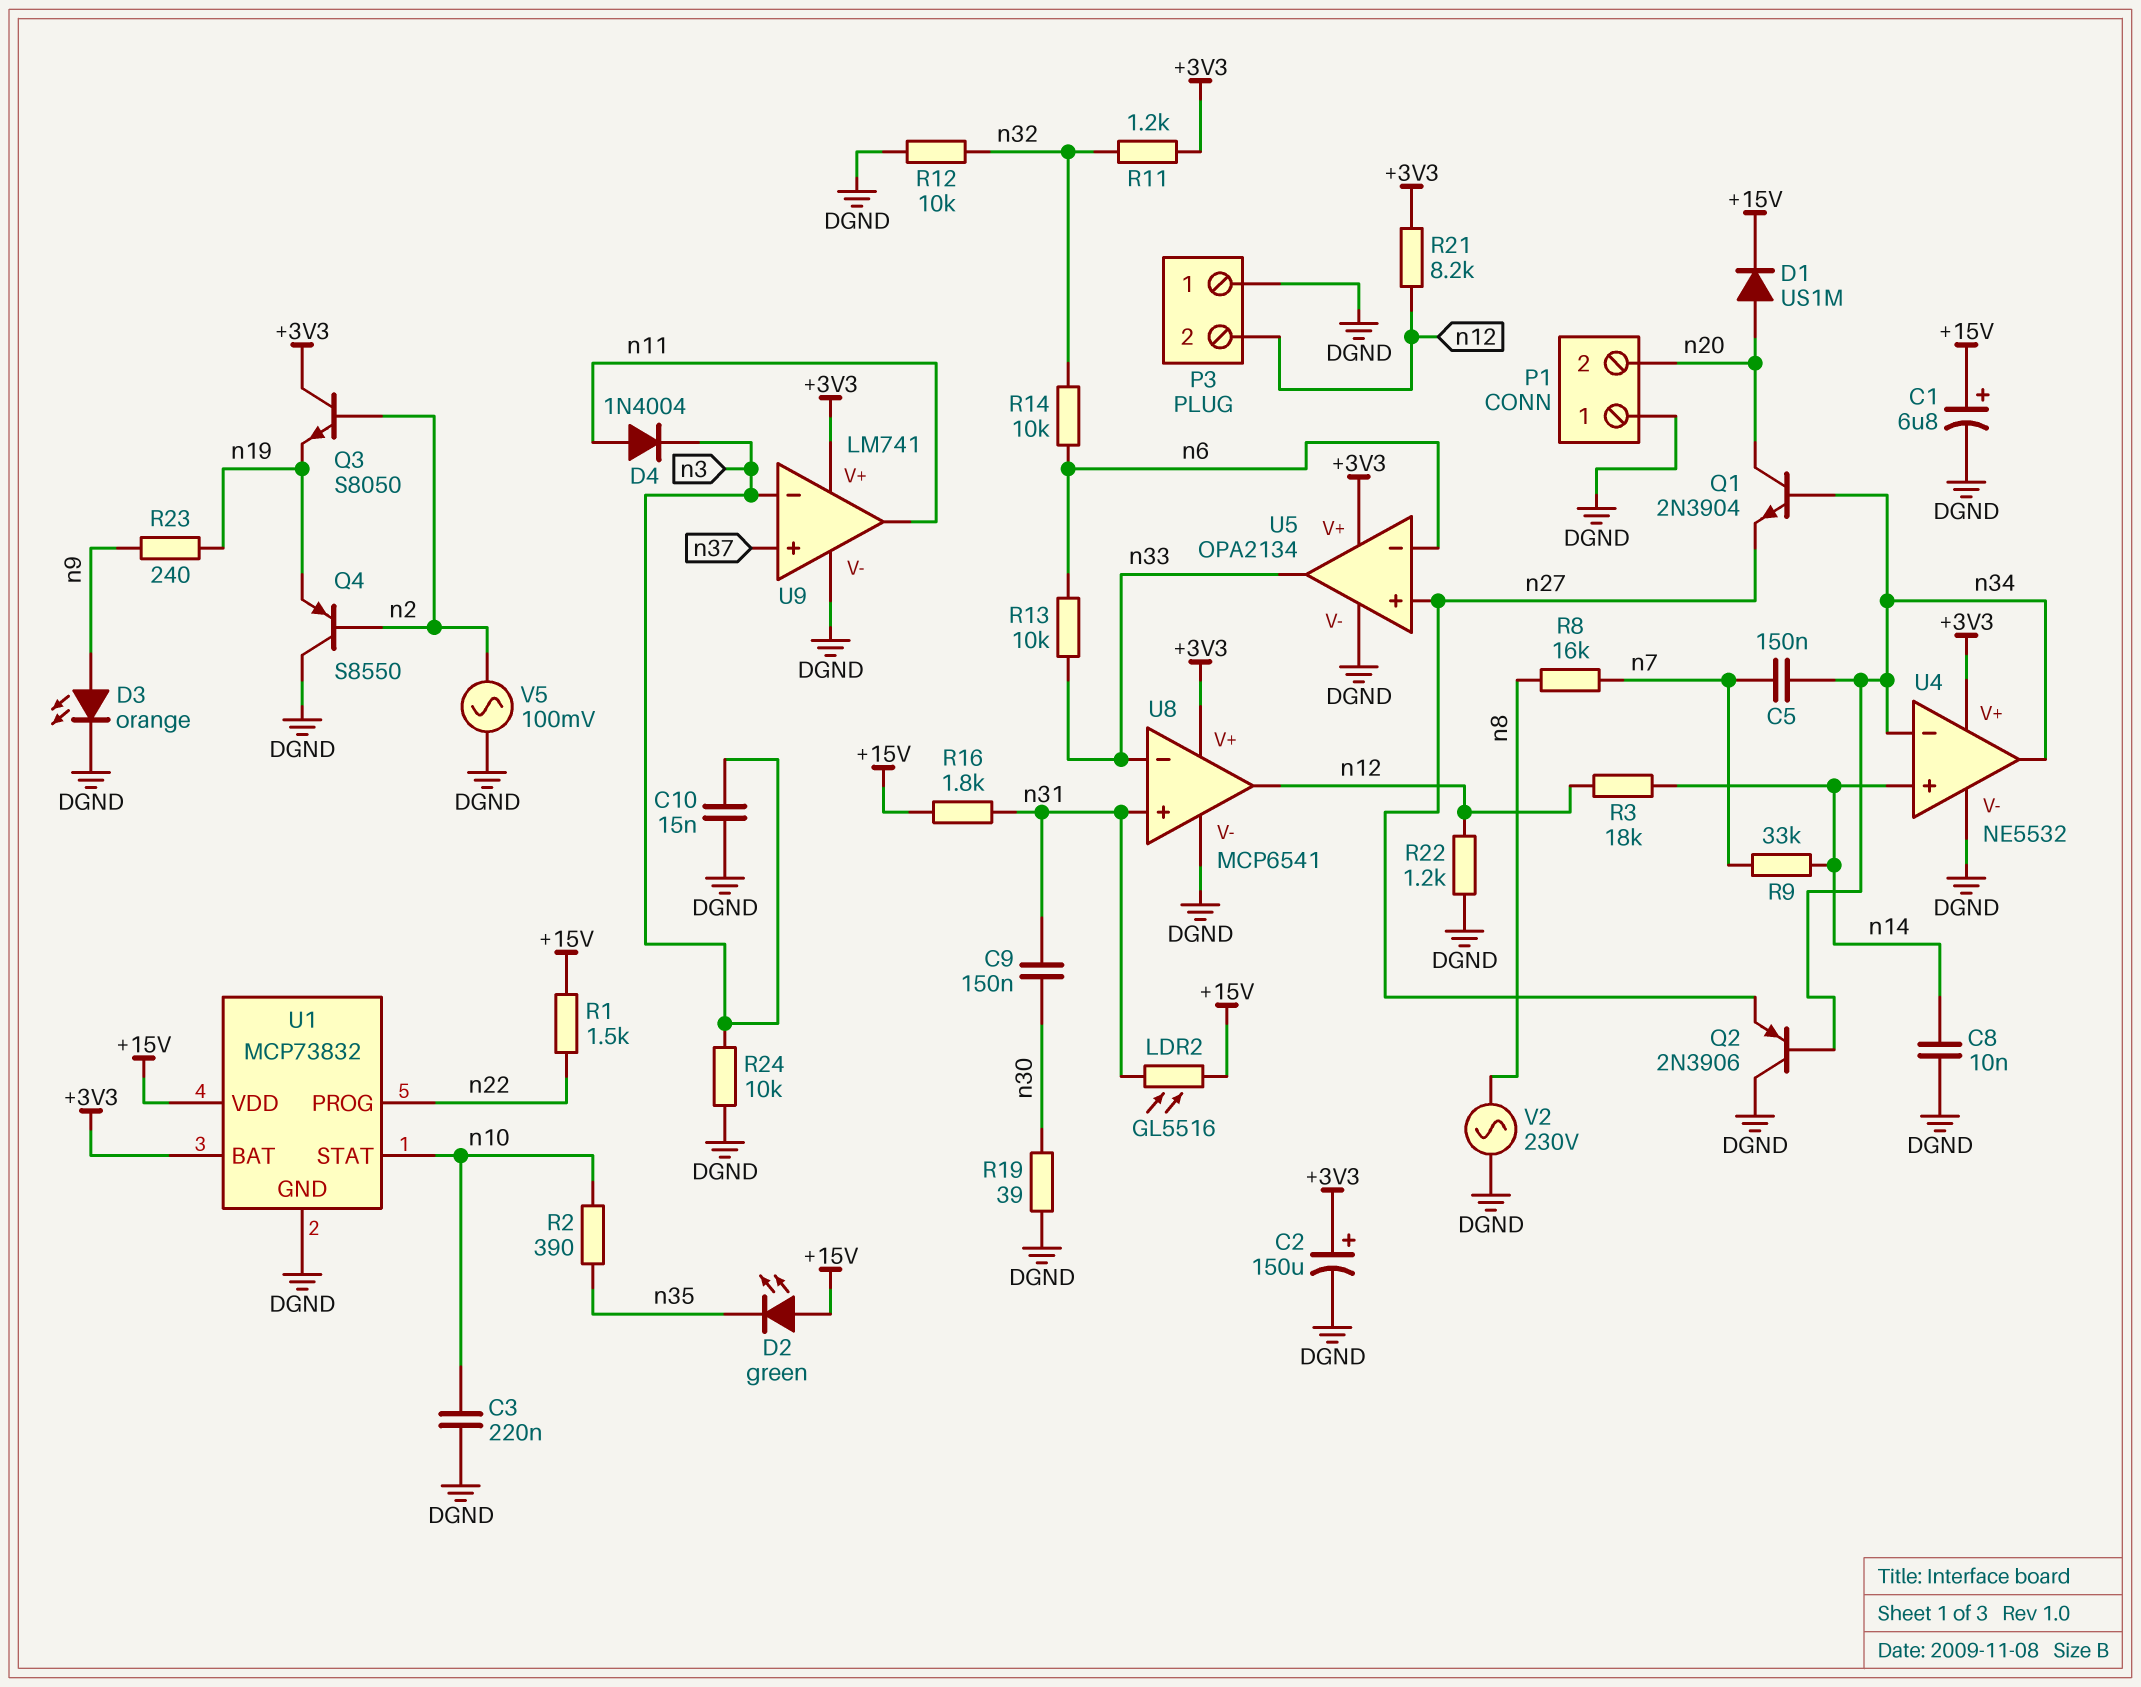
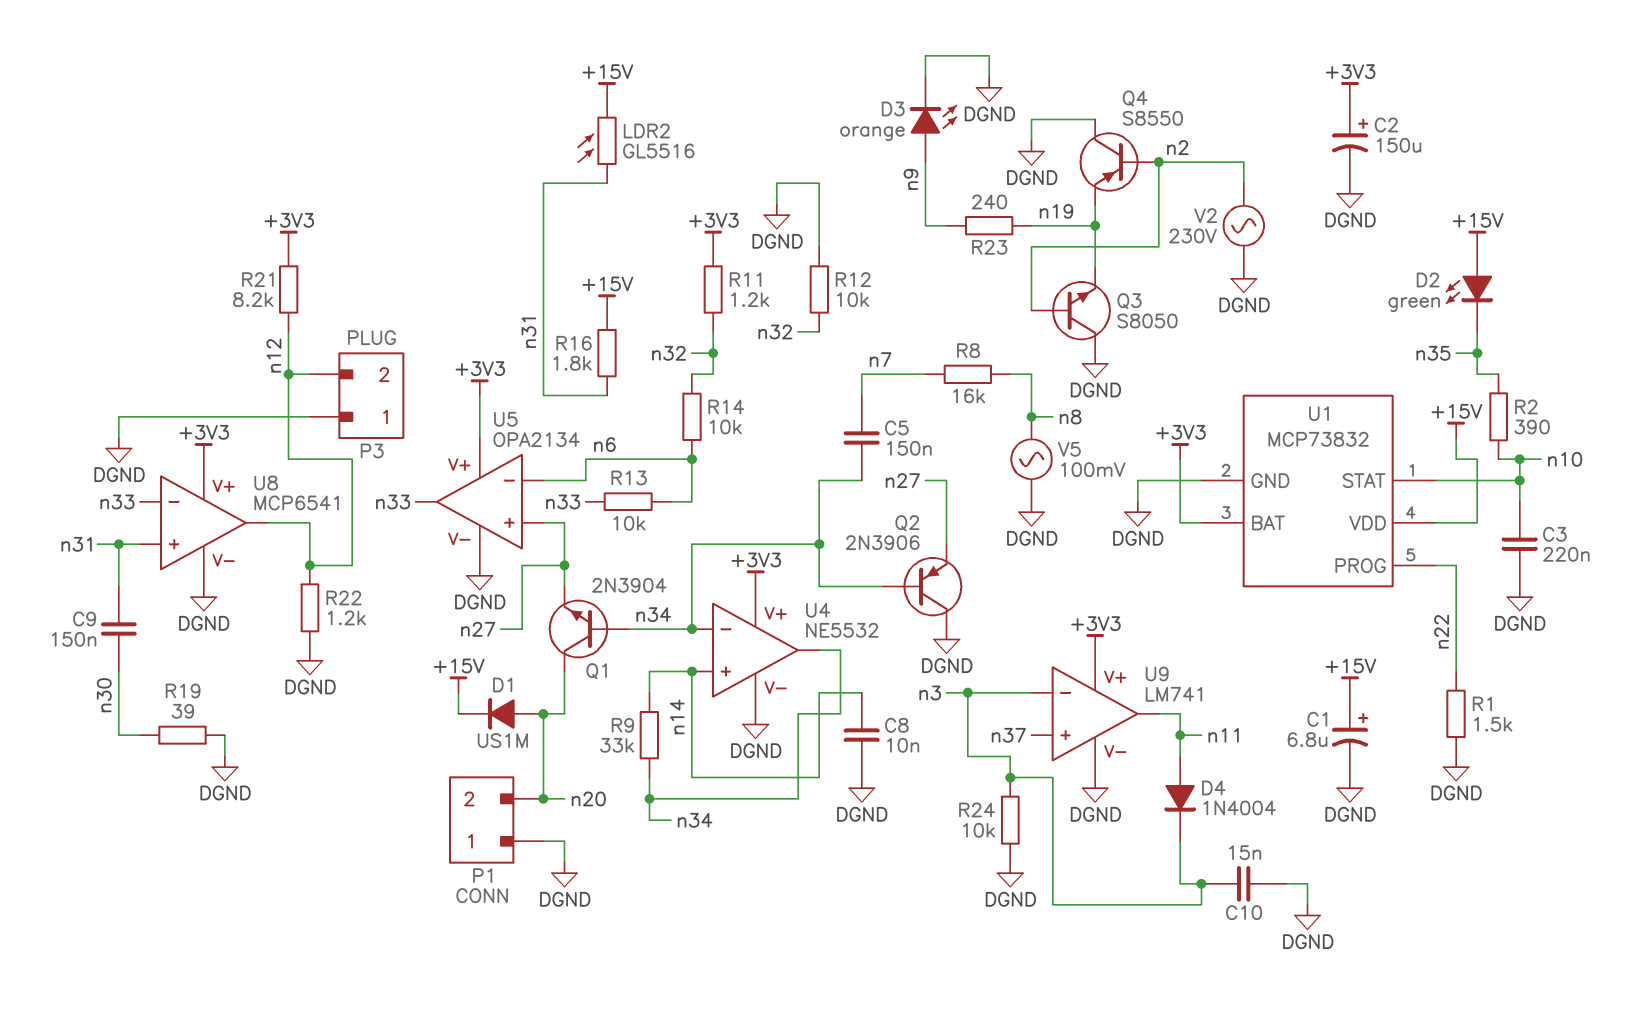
Q3: NPN S8050 (B n2, C +3V3, E n19) -> NPN S8050 (B n2, C DGND, E n19)
R1: 1.5k (+15V, n22) -> 1.5k (DGND, n22)
R3: 18k (n12, n14) -> none
R9: 33k (n7, n14) -> 33k (n14, n34)
V2: AC 230V (DGND, n8) -> AC 230V (DGND, n2)
V5: AC 100mV (DGND, n2) -> AC 100mV (DGND, n8)

